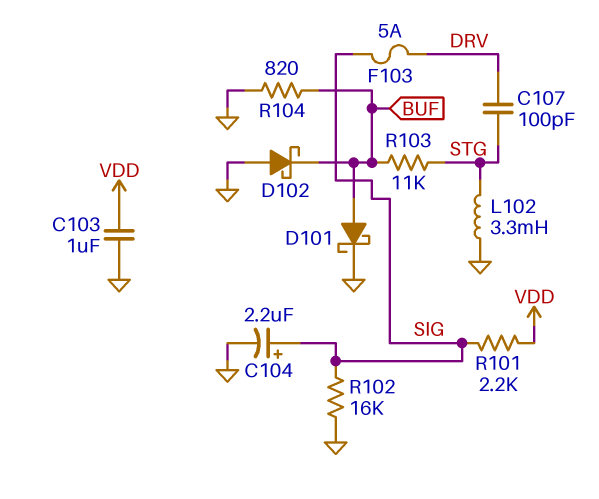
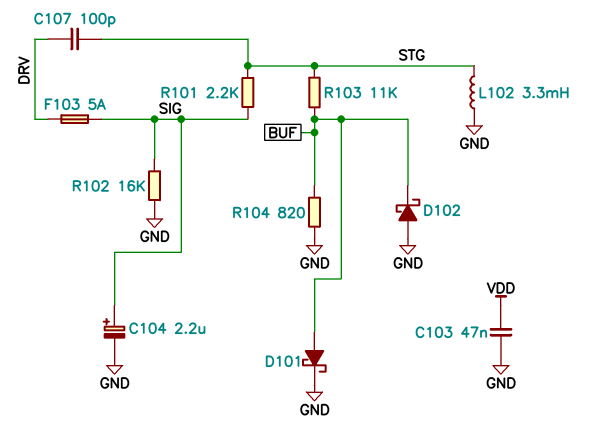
C103: 1uF (GND, VDD) -> 47nF (GND, VDD)
R101: 2.2k (SIG, VDD) -> 2.2k (SIG, STG)

